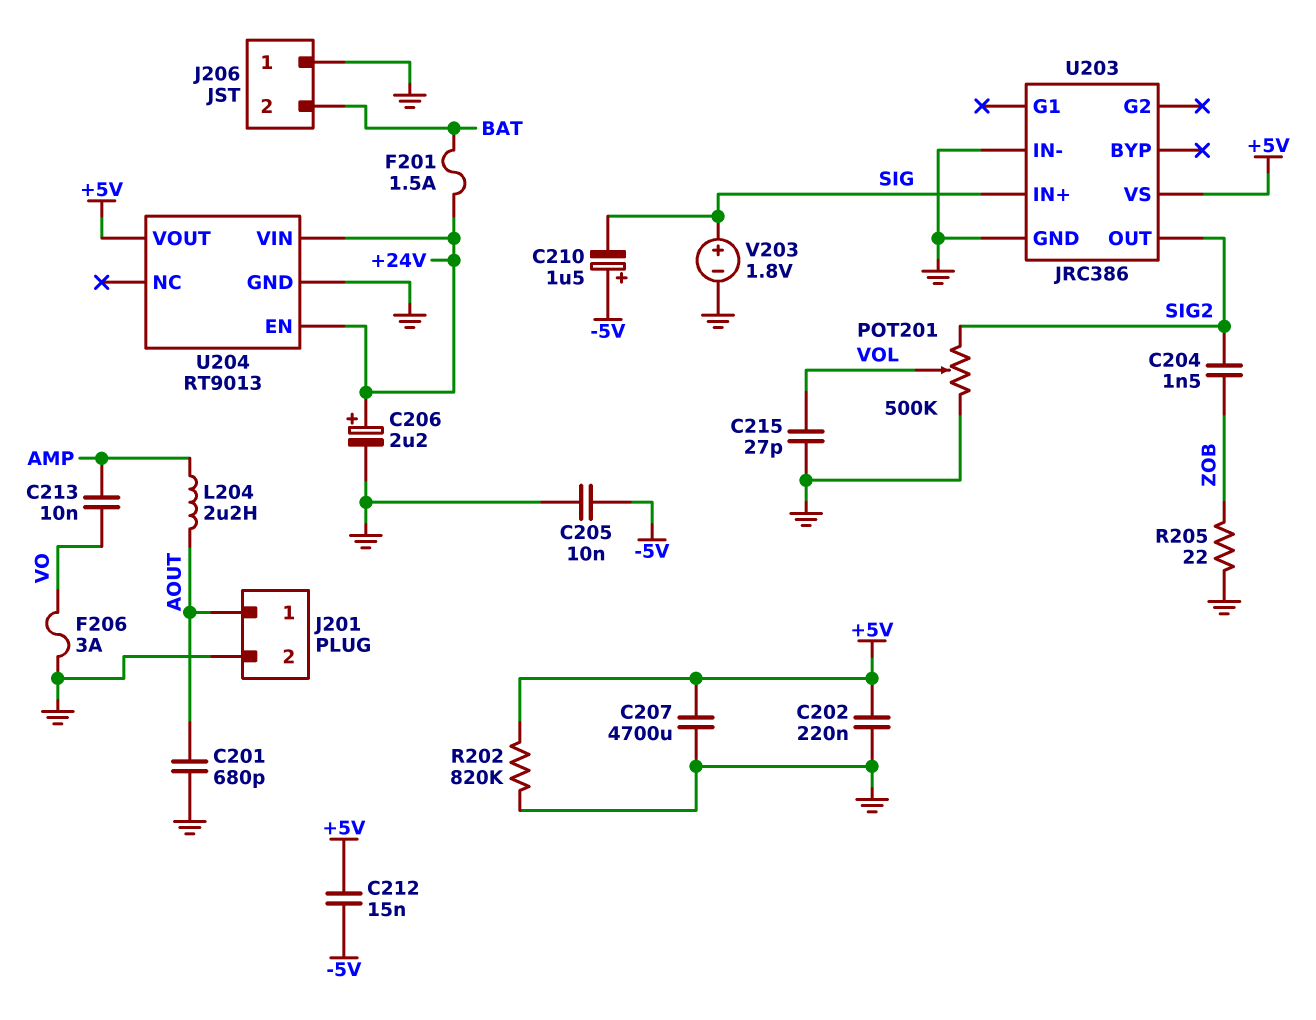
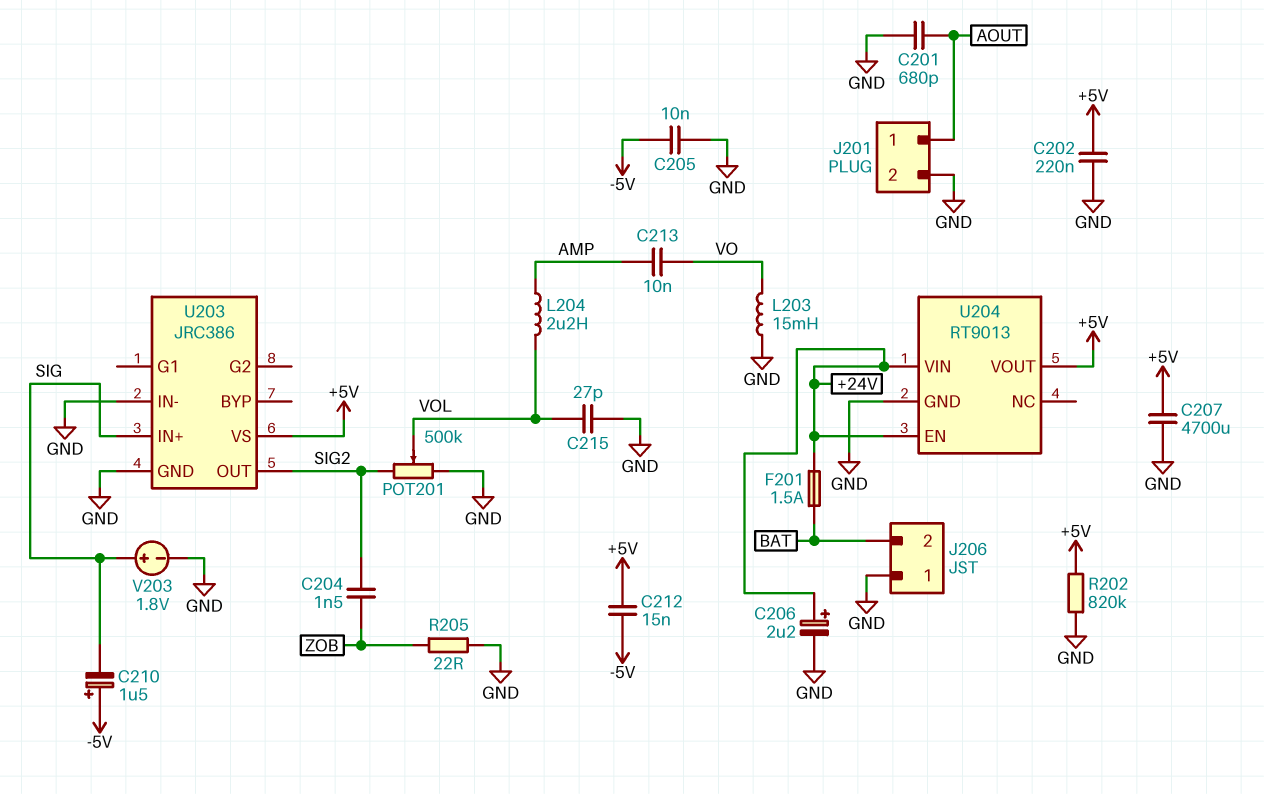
F206: 3A (GND, VO) -> none
L203: none -> 15mH (GND, VO)
L204: 2.2uH (AMP, AOUT) -> 2.2uH (AMP, VOL)

